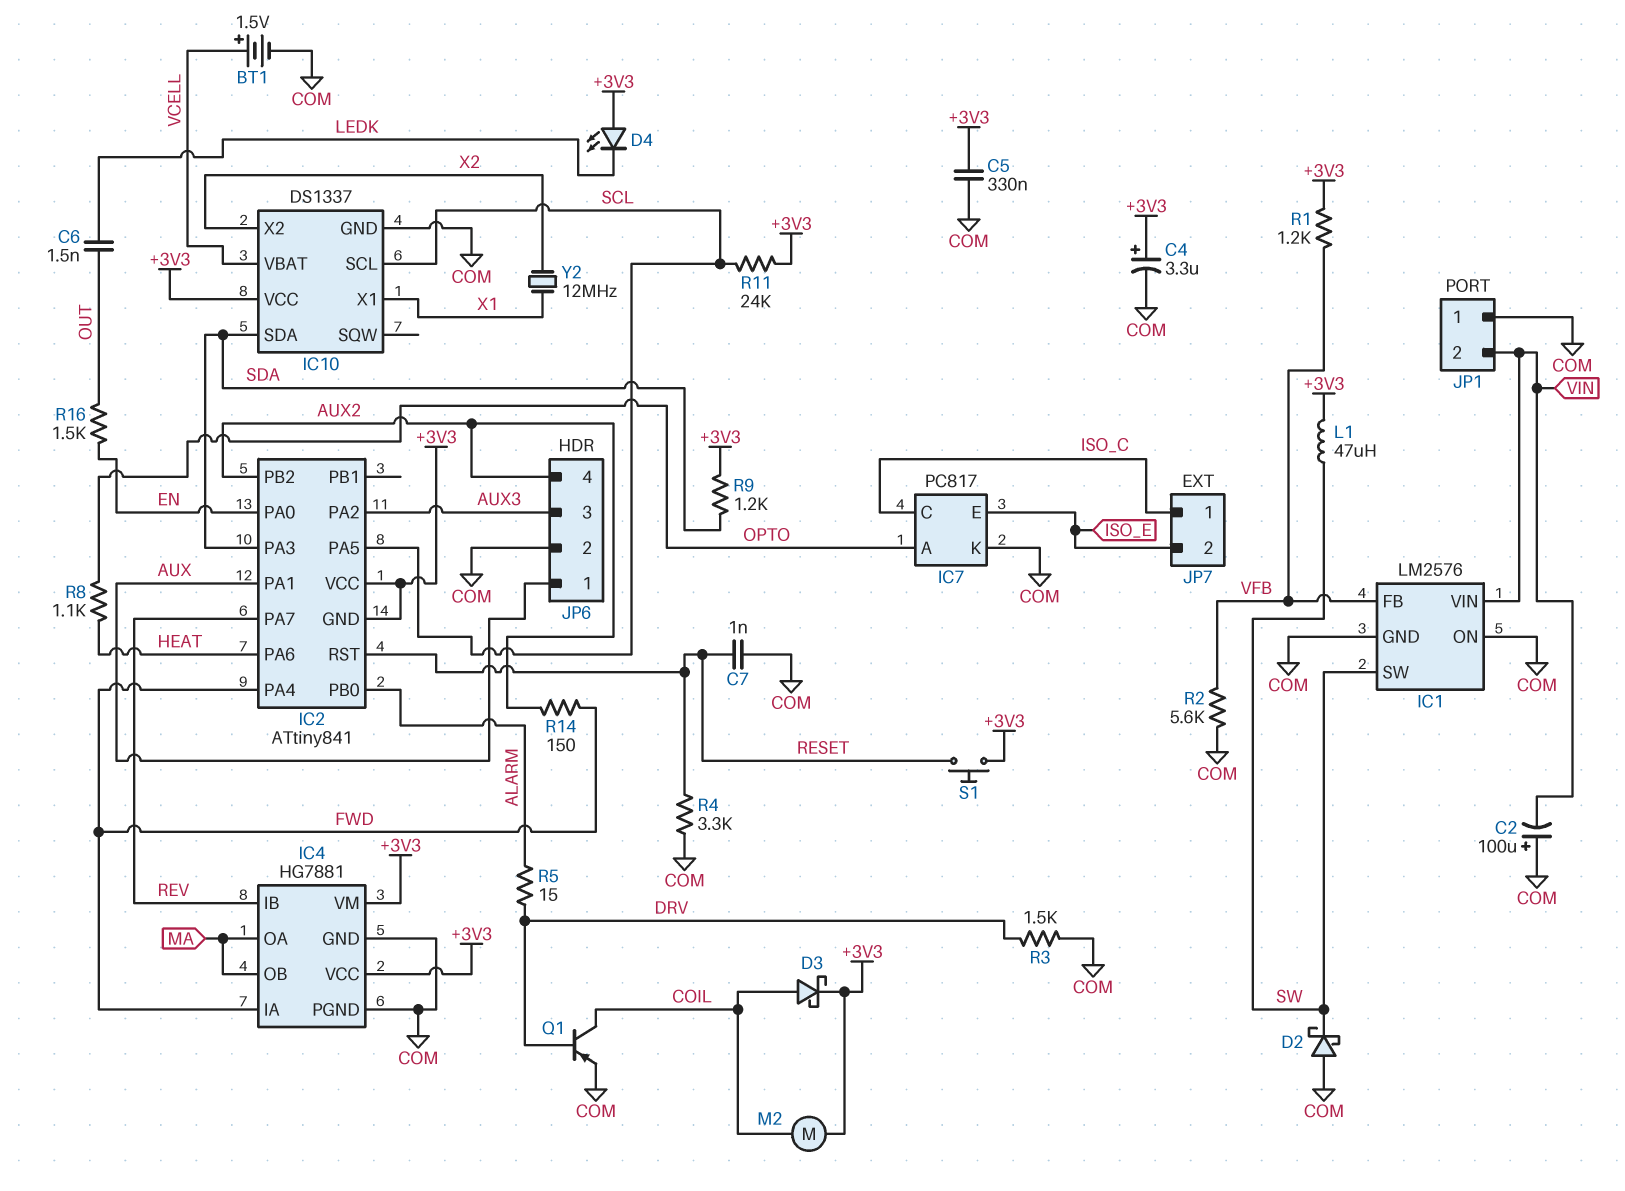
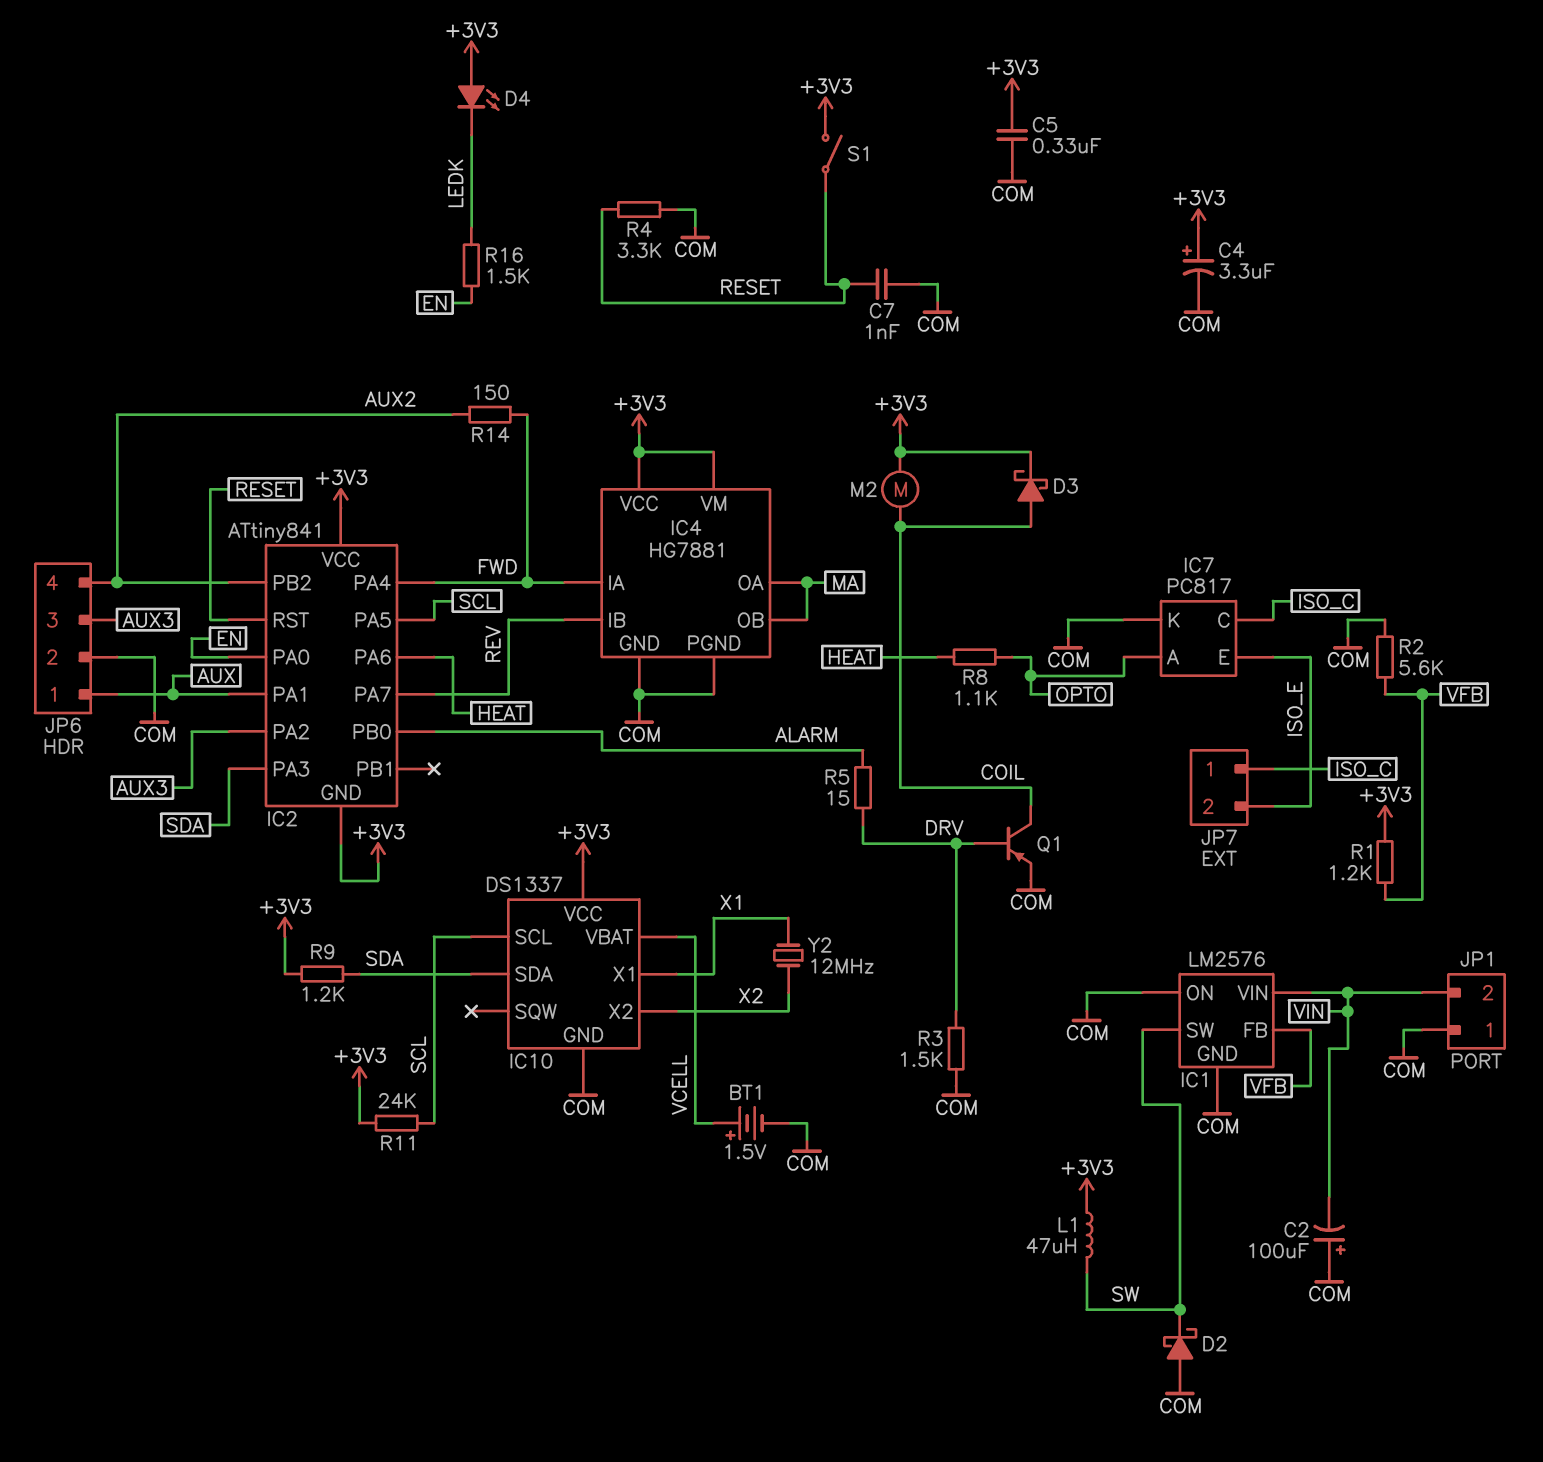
C6: 1.5nF (LEDK, OUT) -> none
R16: 1.5k (EN, OUT) -> 1.5k (EN, LEDK)
S1: button (+3V3, RESET) -> switch (+3V3, RESET)

